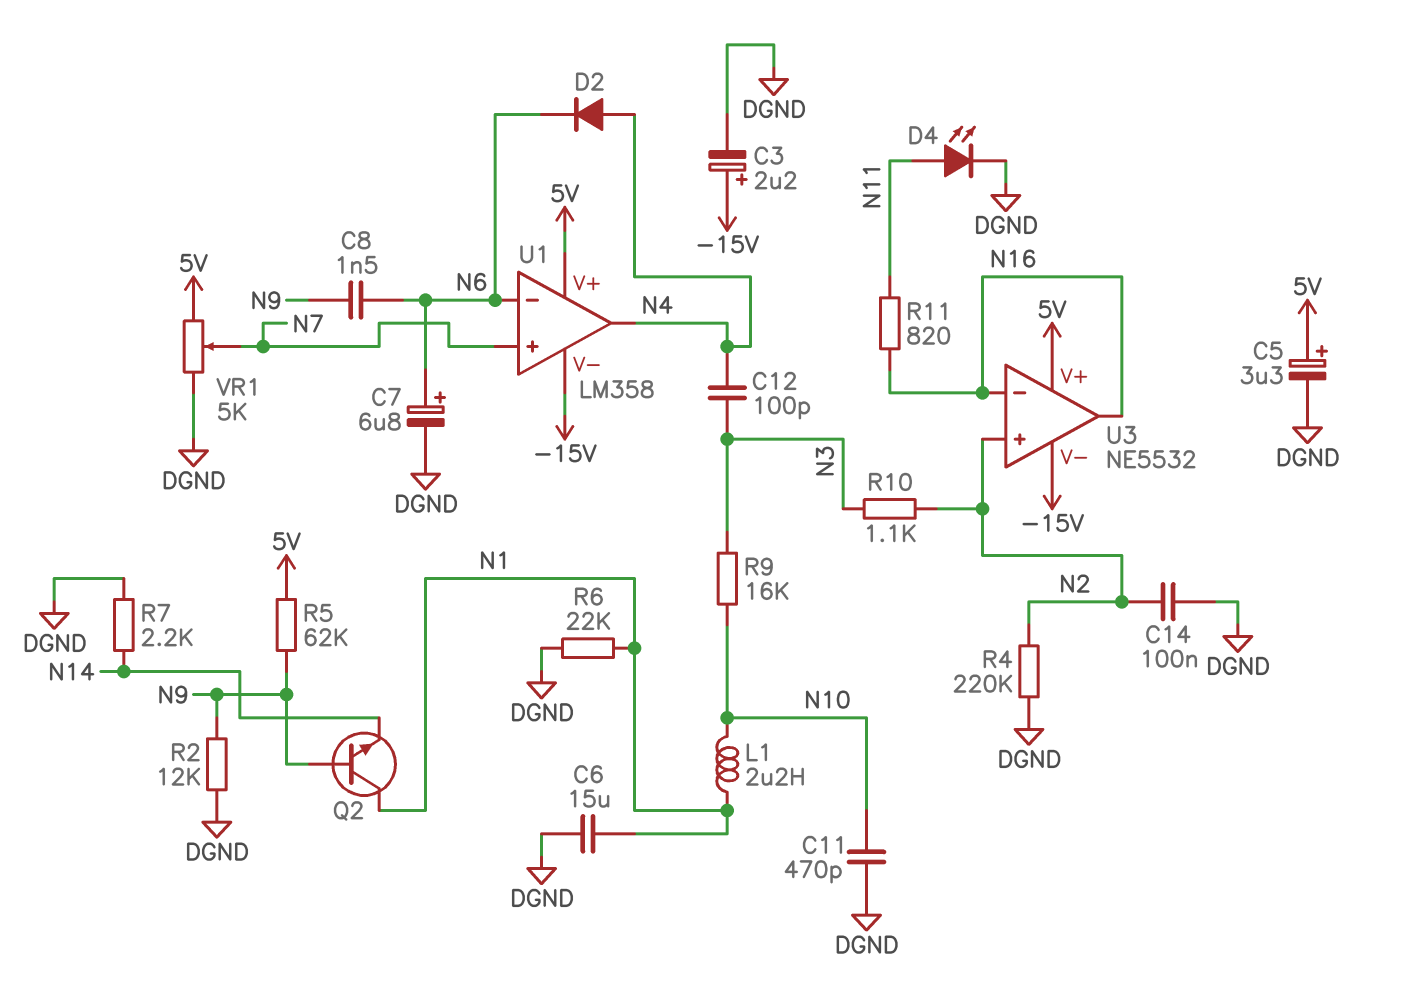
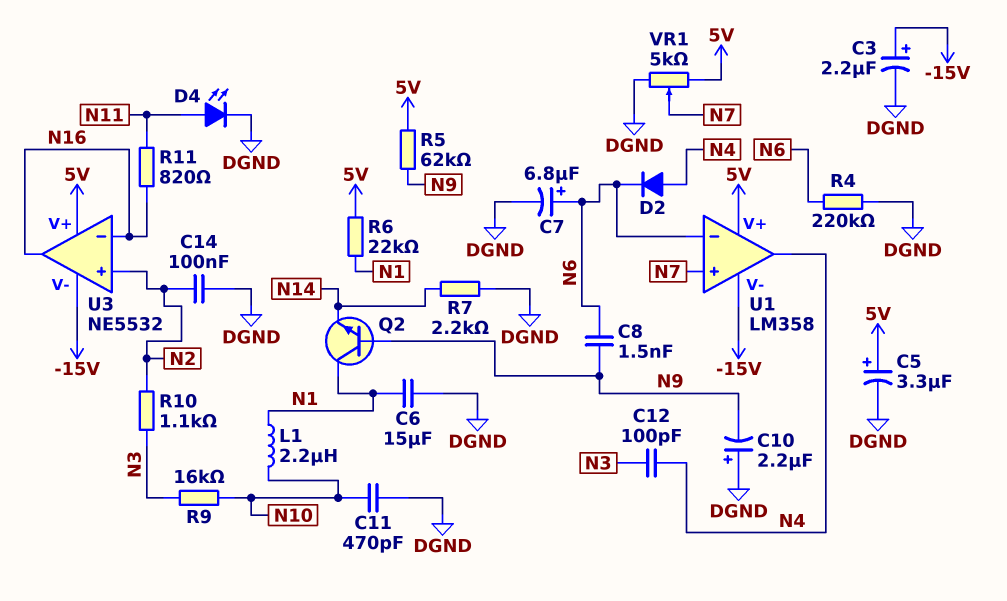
C10: none -> 2.2uF (plus DGND, minus N9)
R2: 12k (DGND, N9) -> none
R4: 220k (DGND, N2) -> 220k (DGND, N6)
R6: 22k (DGND, N1) -> 22k (5V, N1)

